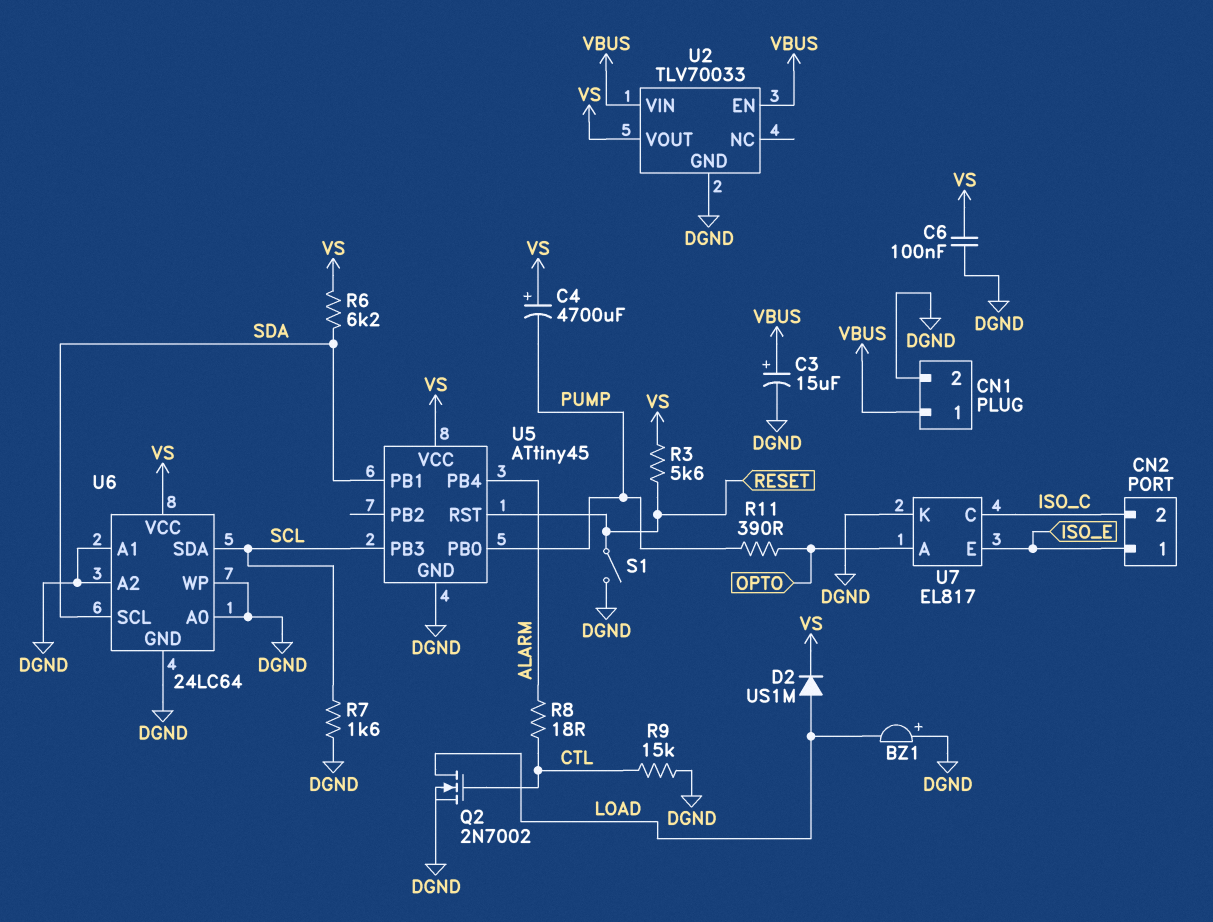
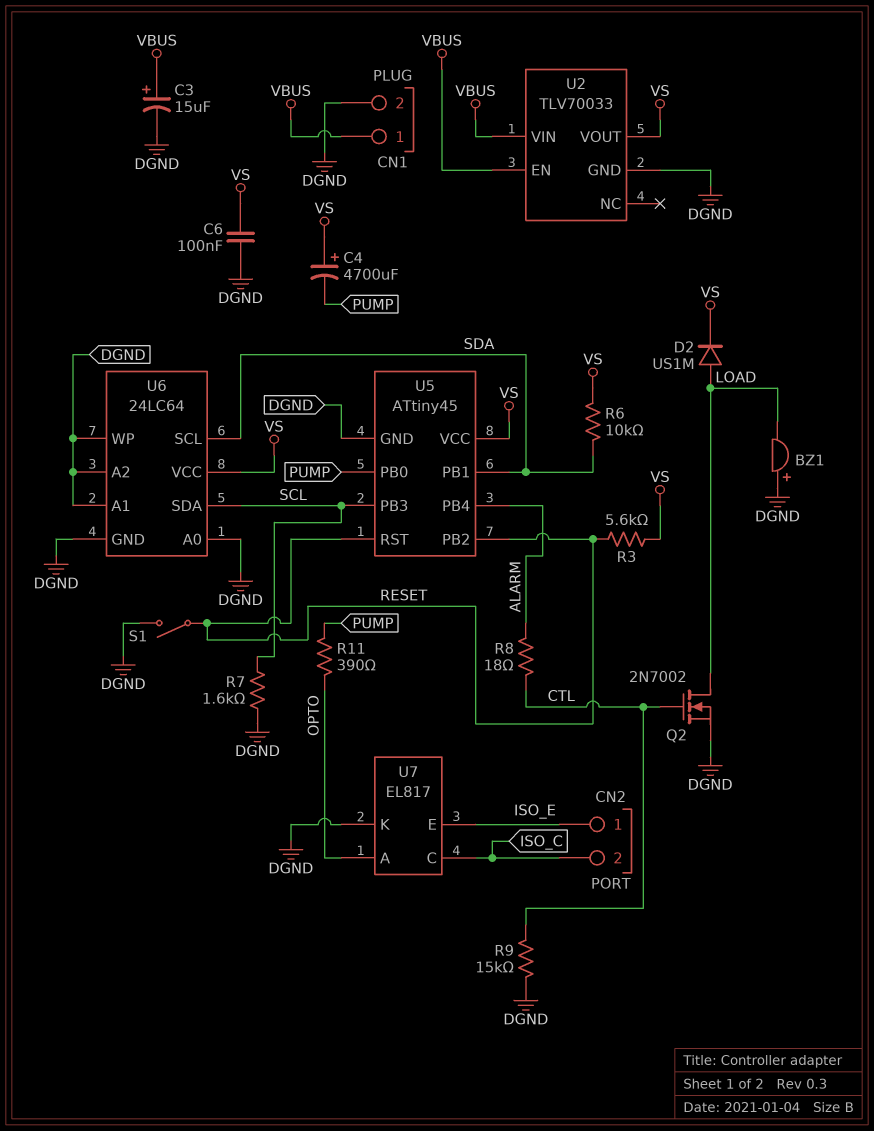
R6: 6.2k (SDA, VS) -> 10k (SDA, VS)
U5 pin PB2: none -> RESET

